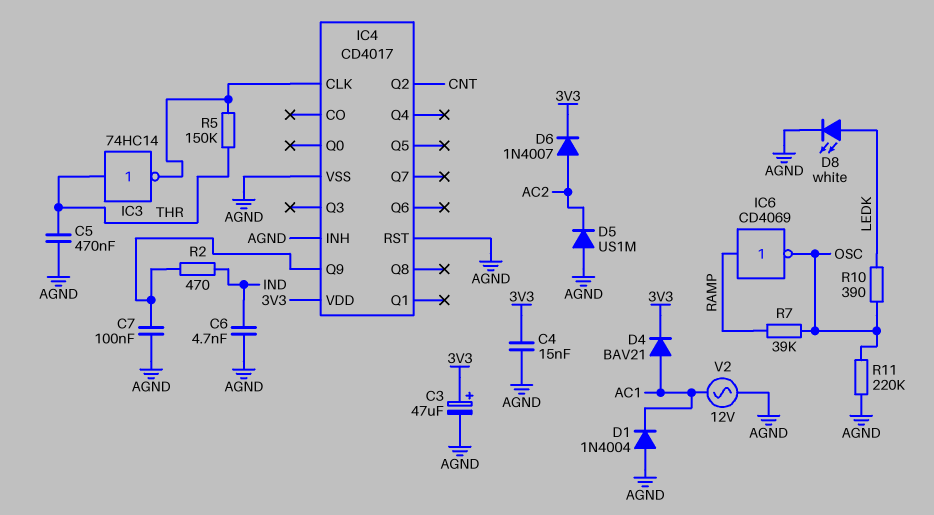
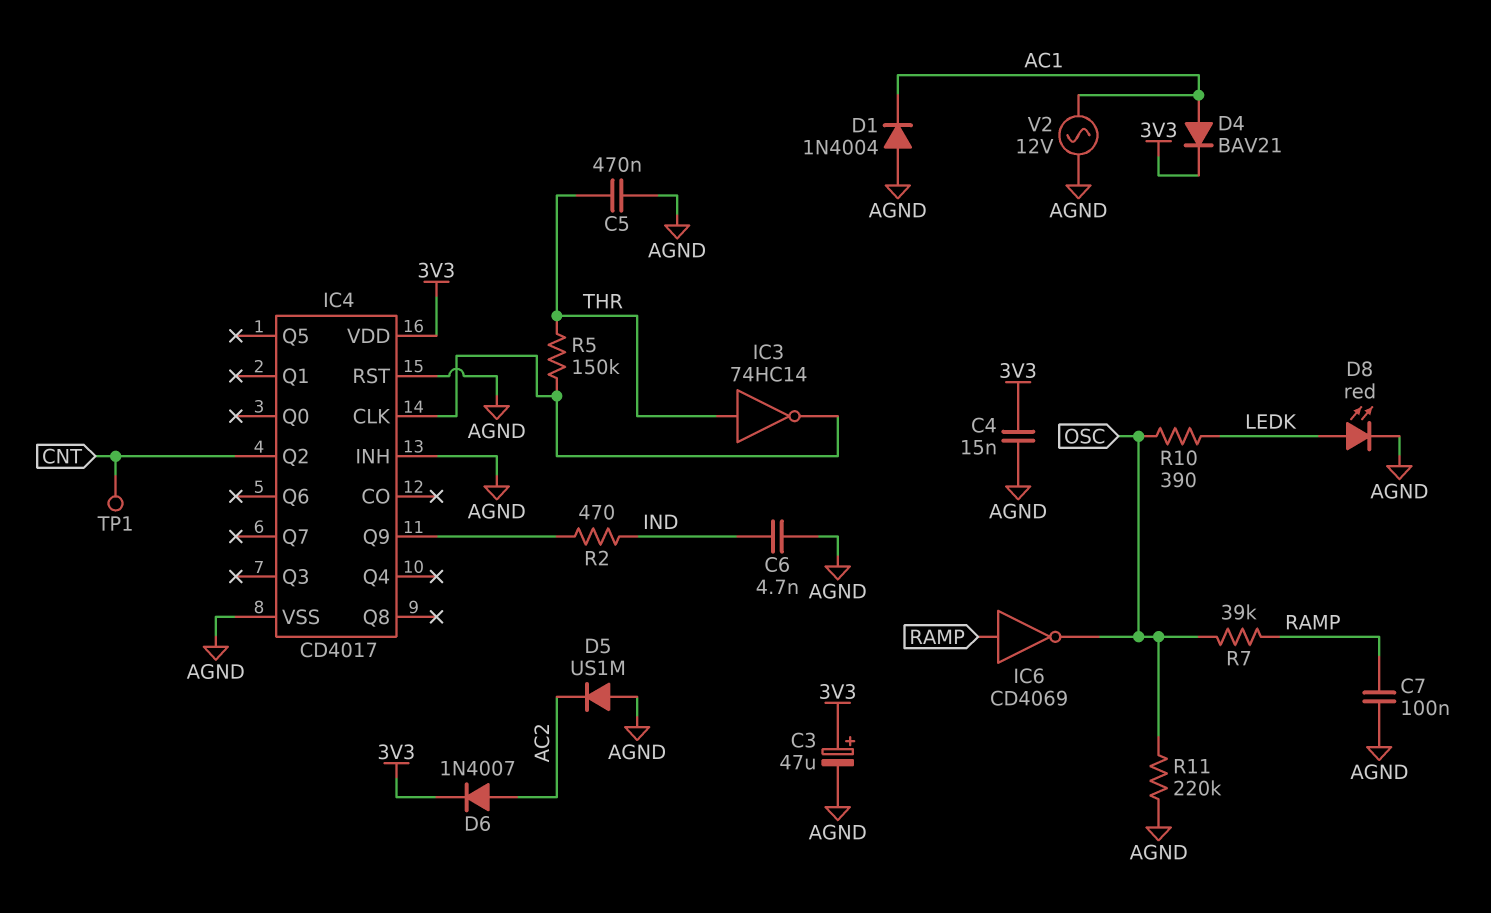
C7: 100nF (AGND, IC4/Q9) -> 100nF (AGND, RAMP)
D8: LED white (A LEDK, K AGND) -> LED red (A LEDK, K AGND)
TP1: none -> test point (CNT)

